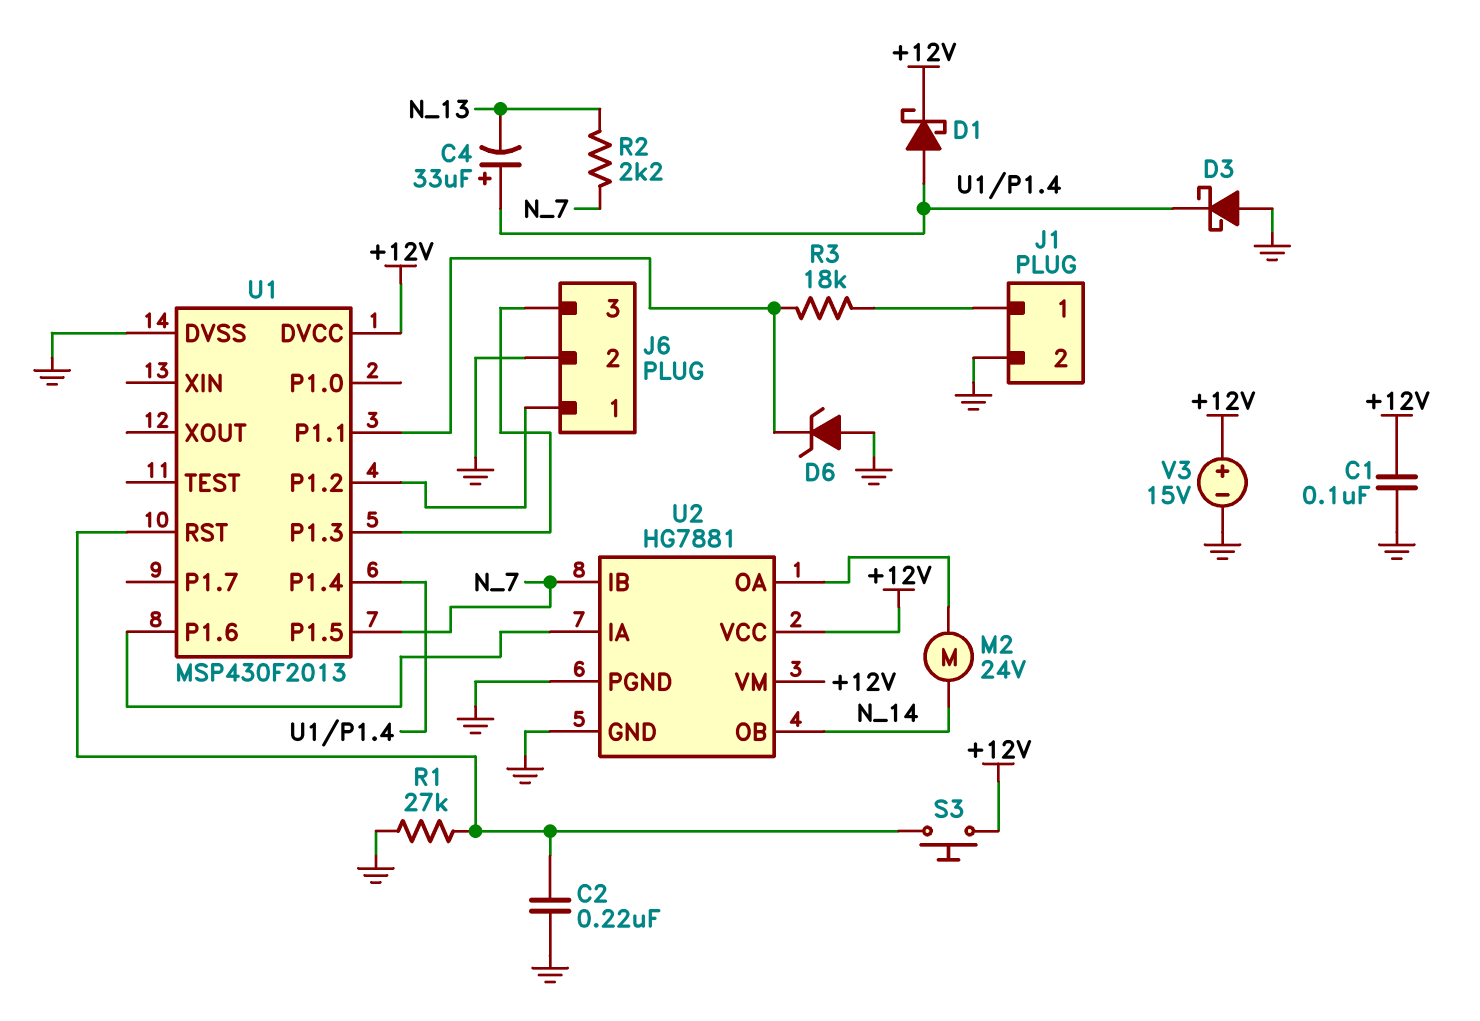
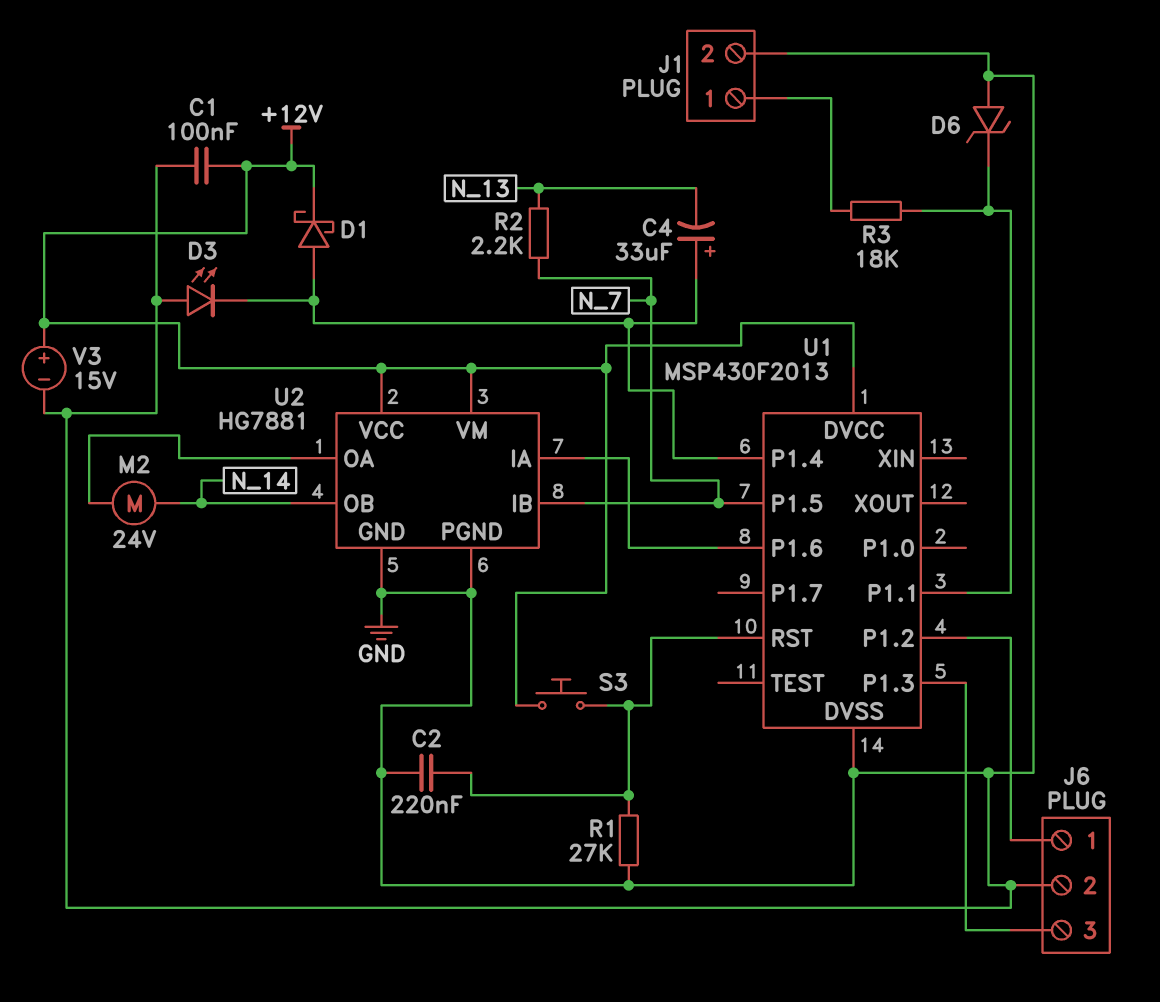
D3: schottky (A GND, K U1/P1.4) -> LED (A GND, K U1/P1.4)

